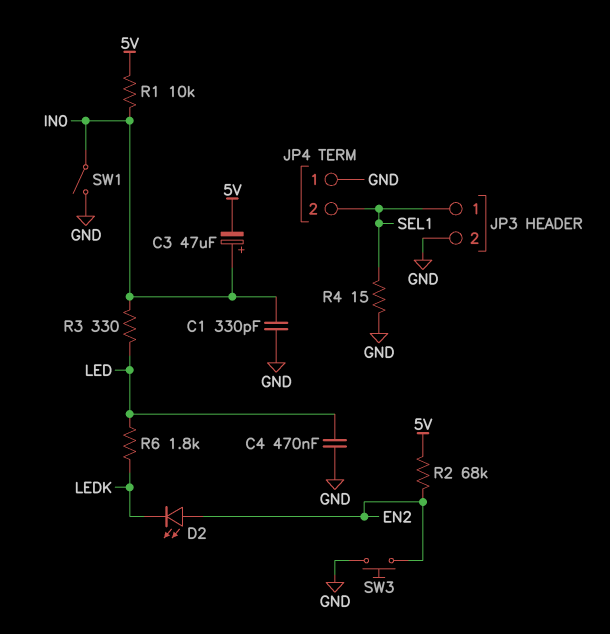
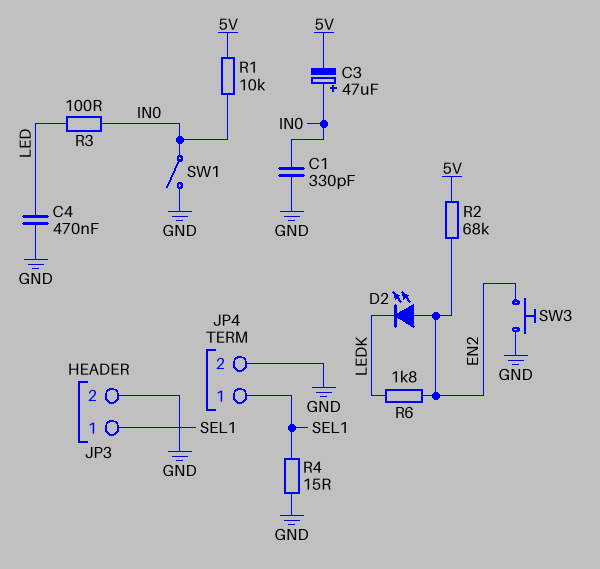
JP4 pin 1: GND -> SEL1
JP4 pin 2: SEL1 -> GND
R3: 330 (IN0, LED) -> 100 (IN0, LED)
R6: 1.8k (LED, LEDK) -> 1.8k (EN2, LEDK)

